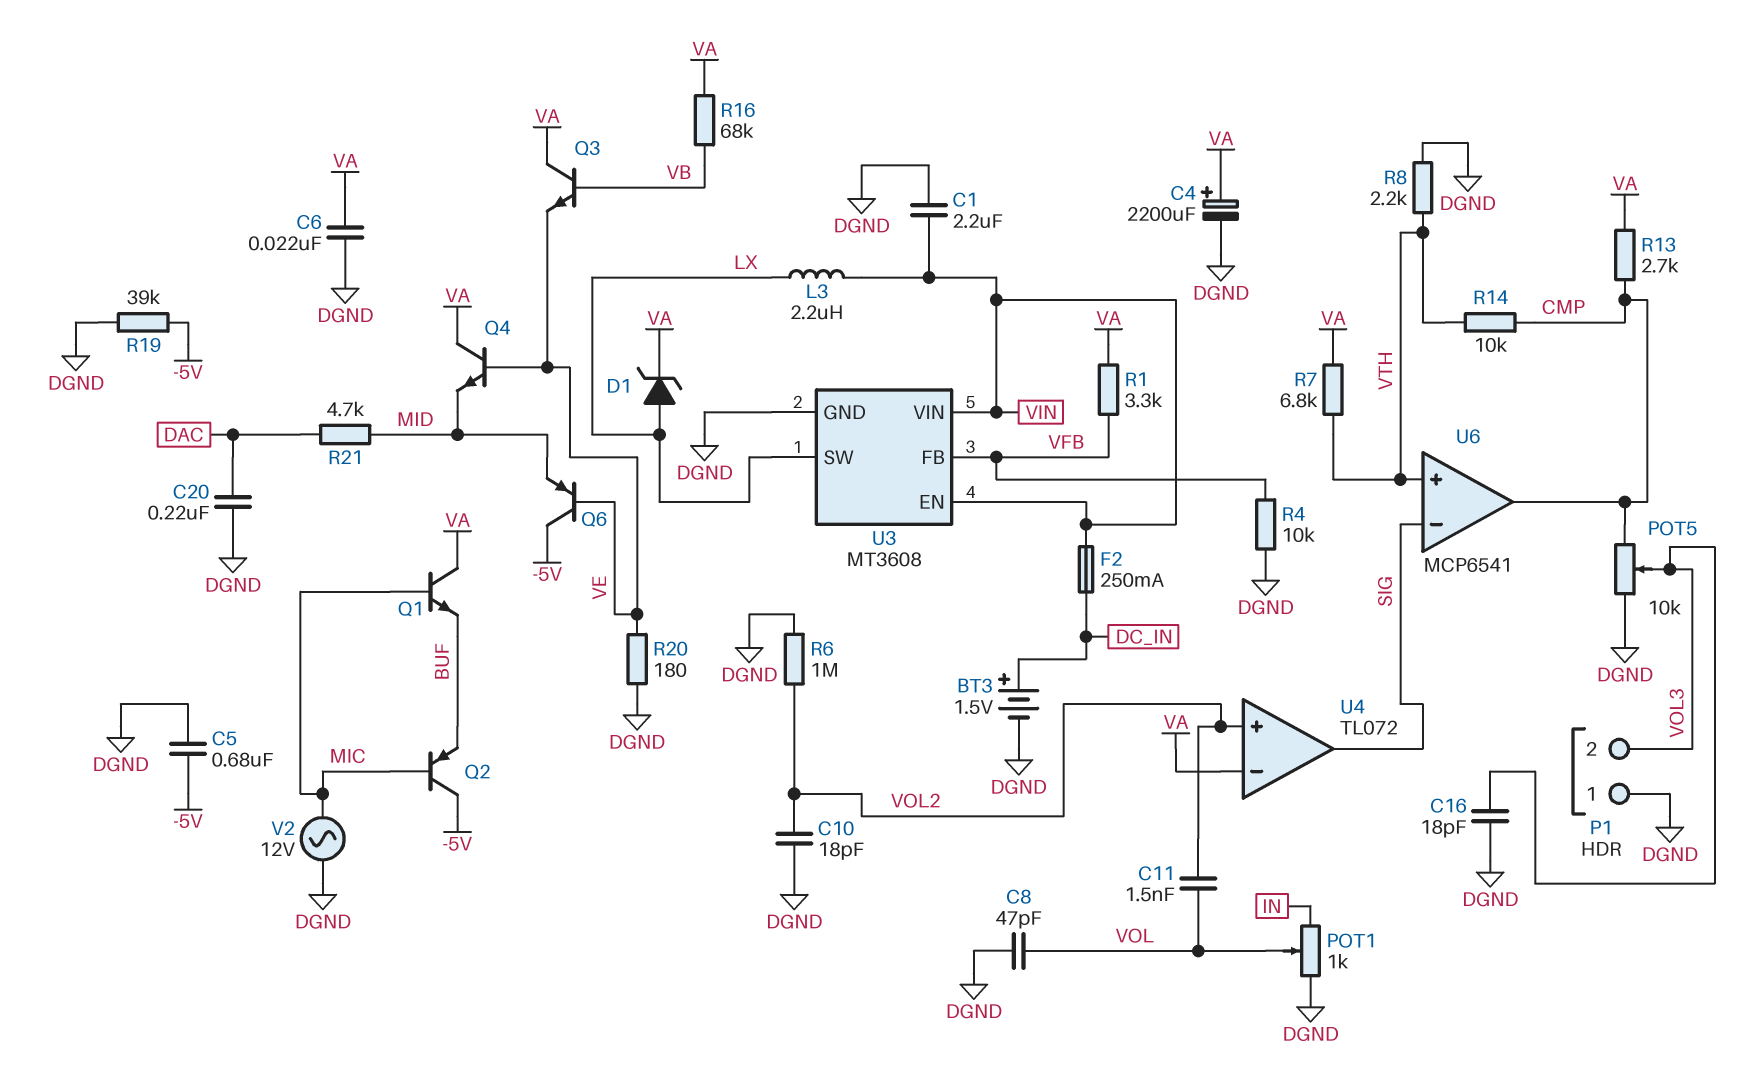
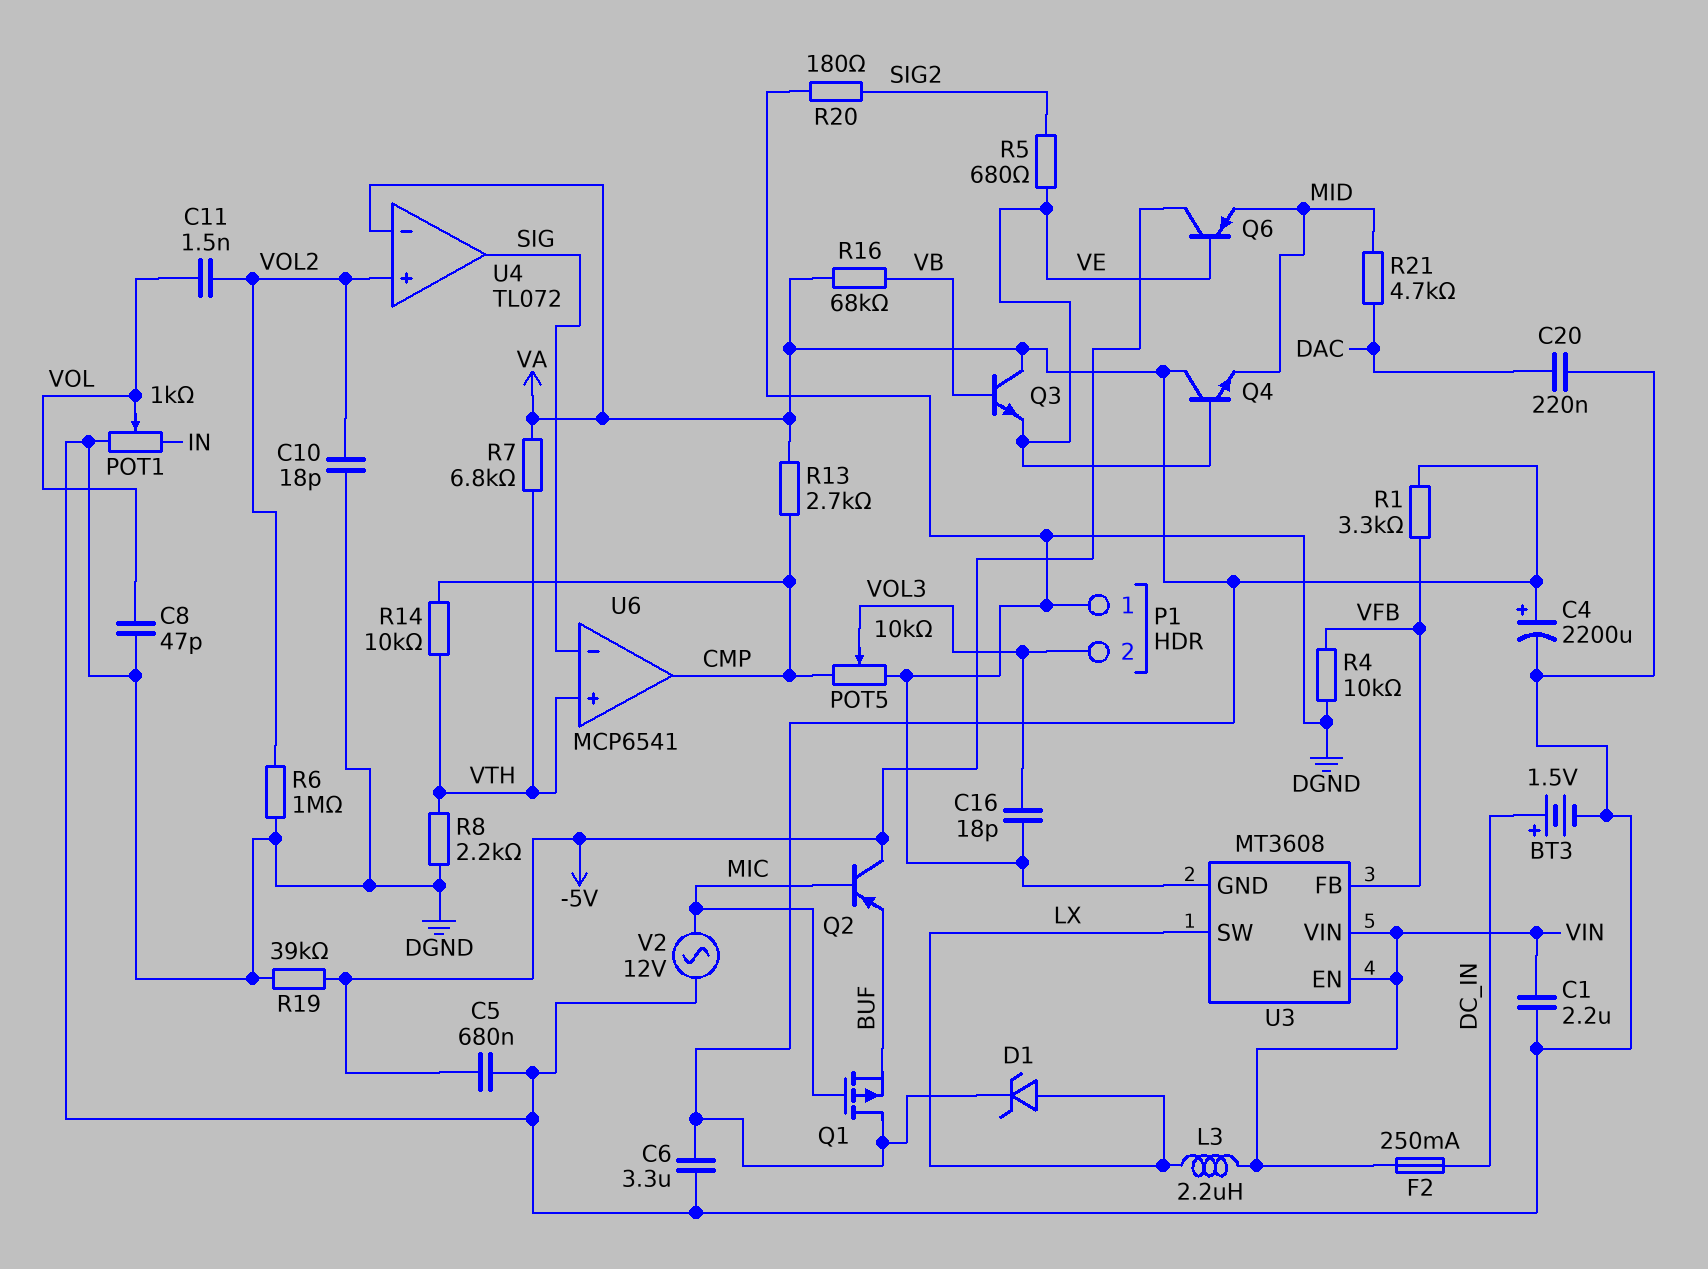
C6: 22nF (DGND, VA) -> 3.3uF (DGND, VA)
Q1: NPN (B MIC, C VA, E BUF) -> PMOS (G MIC, D VA, S BUF)
R5: none -> 680 (SIG2, VE)
R20: 180 (DGND, VE) -> 180 (DGND, SIG2)

